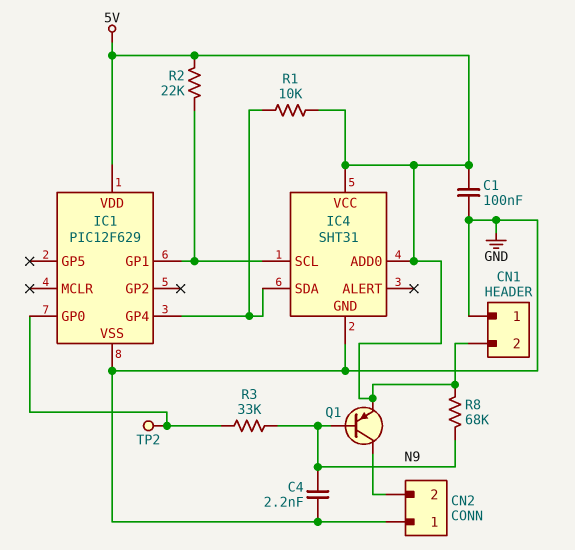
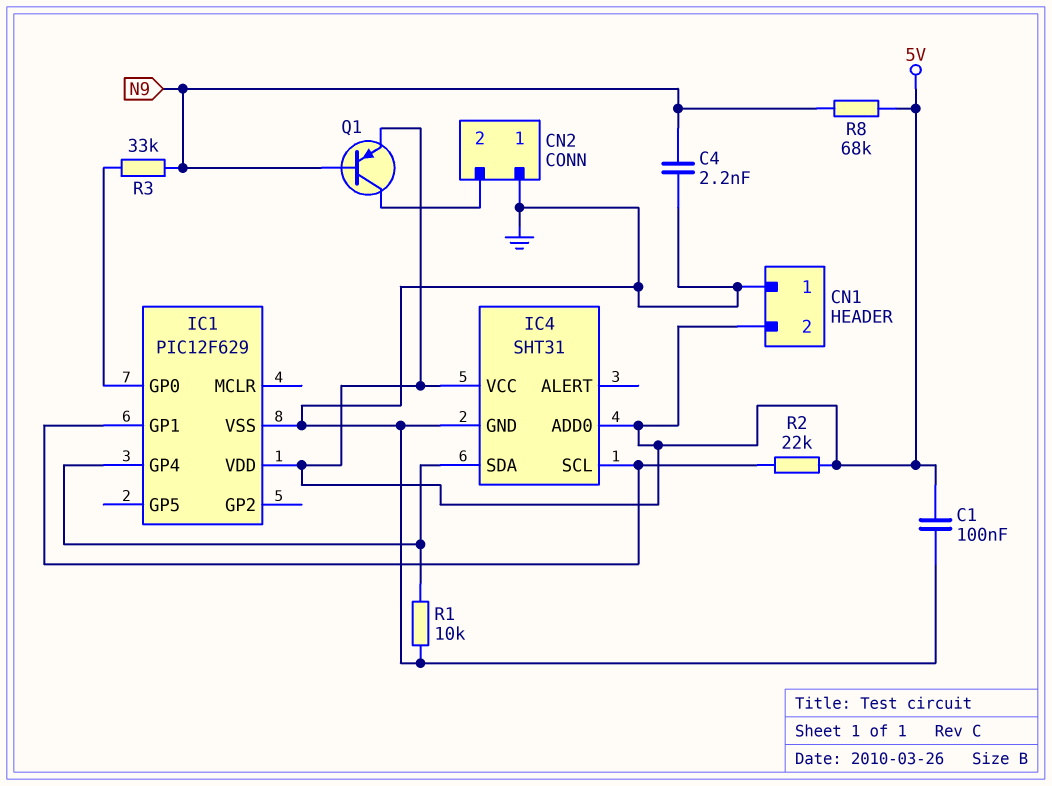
R1: 10k (5V, IC1/GP4) -> 10k (GND, IC1/GP4)
TP2: test point (IC1/GP0) -> none

